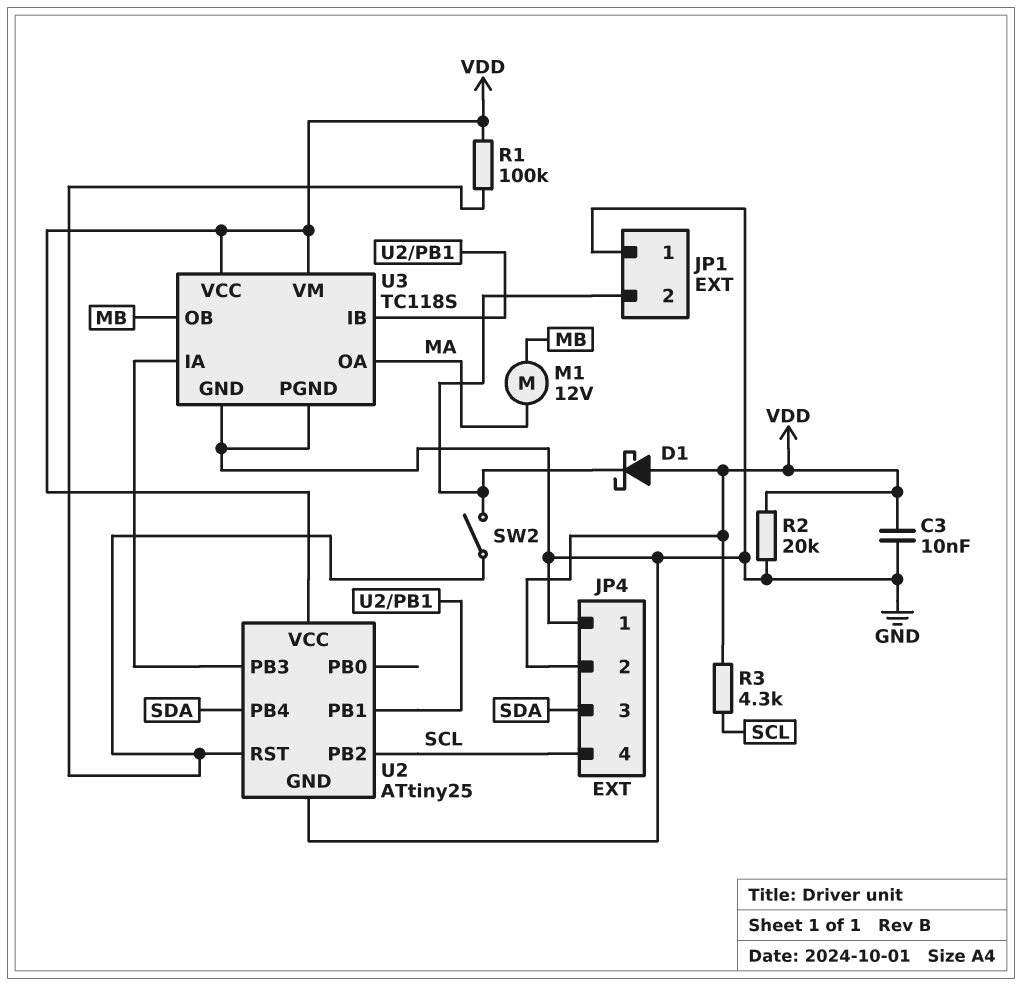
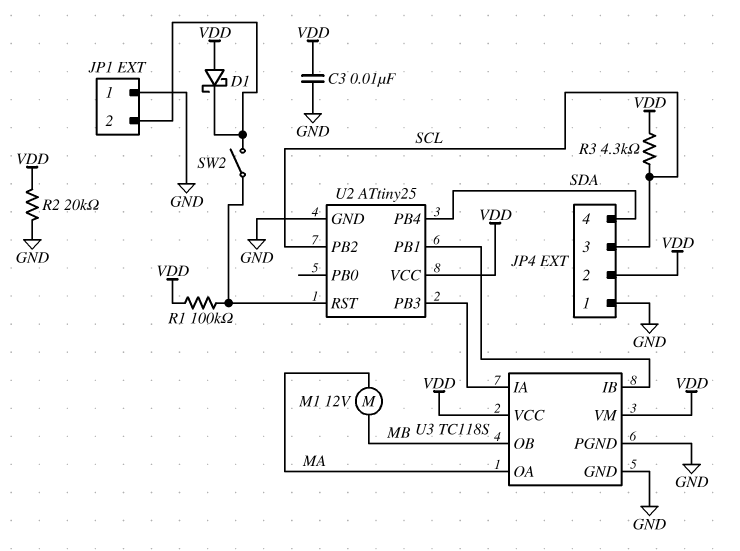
JP4 pin 3: SDA -> SCL
JP4 pin 4: SCL -> SDA

